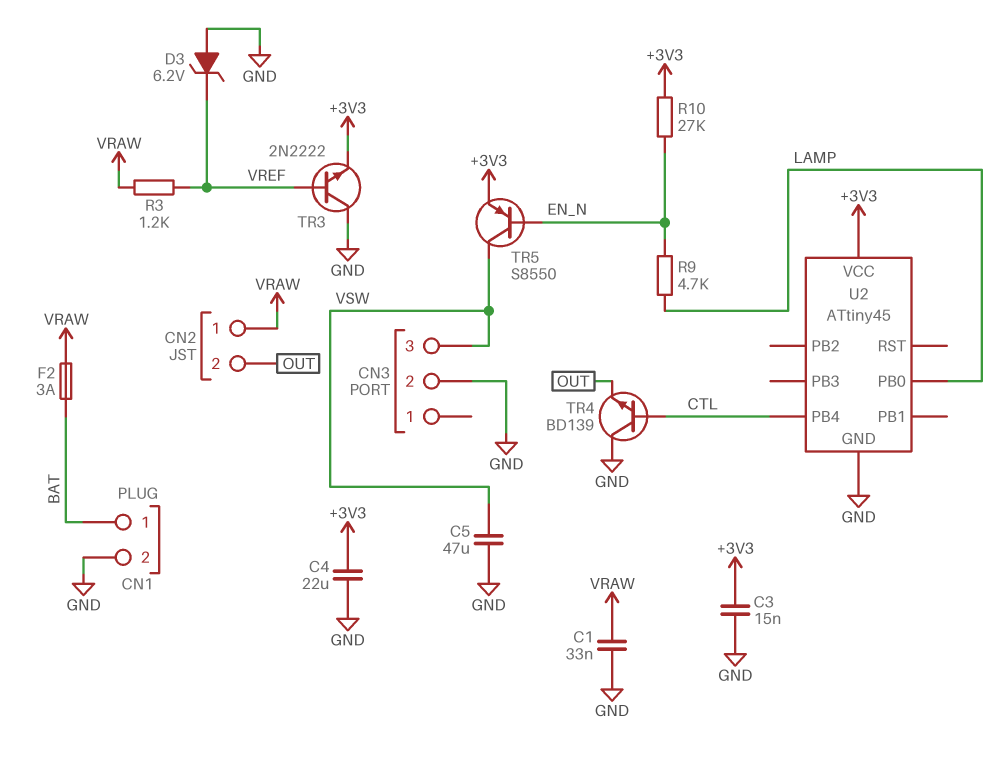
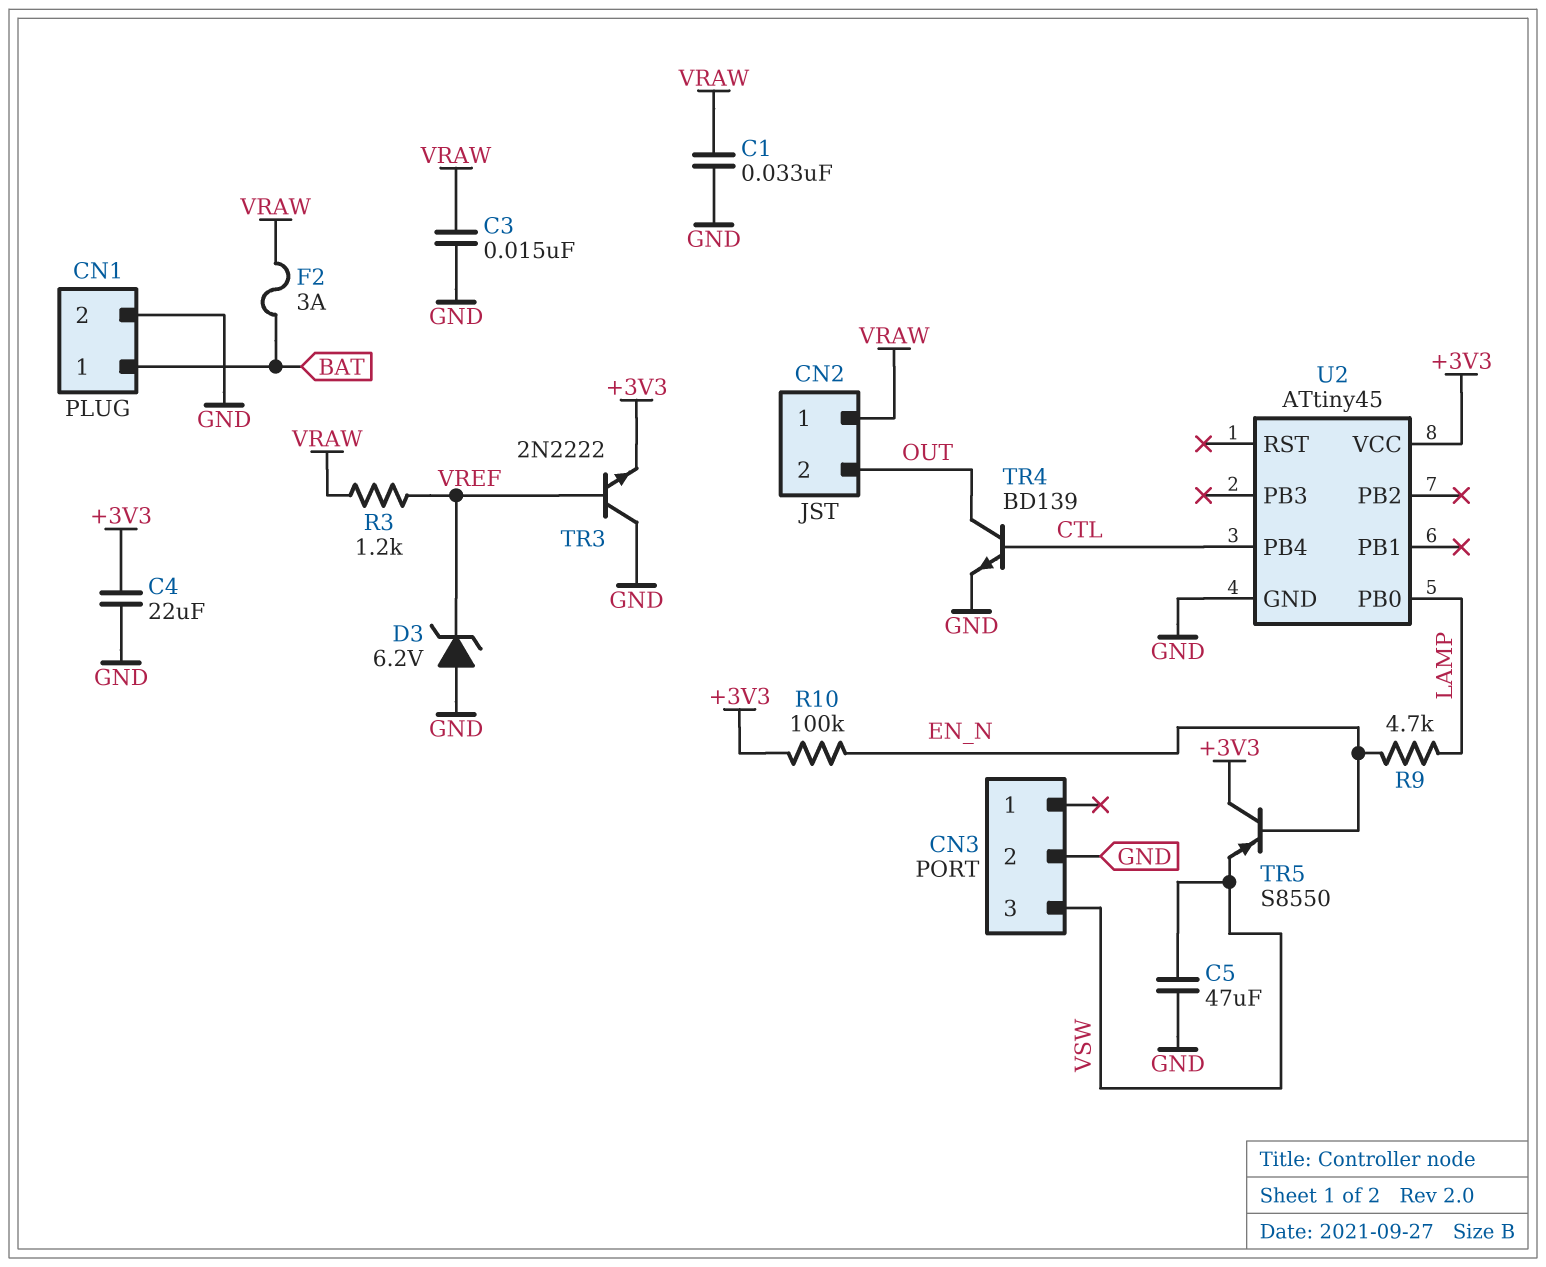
C3: 15nF (+3V3, GND) -> 15nF (GND, VRAW)
R10: 27k (+3V3, EN_N) -> 100k (+3V3, EN_N)
TR4: NPN BD139 (B CTL, C GND, E OUT) -> NPN BD139 (B CTL, C OUT, E GND)
TR5: PNP S8550 (B EN_N, C VSW, E +3V3) -> PNP S8550 (B EN_N, C +3V3, E VSW)

